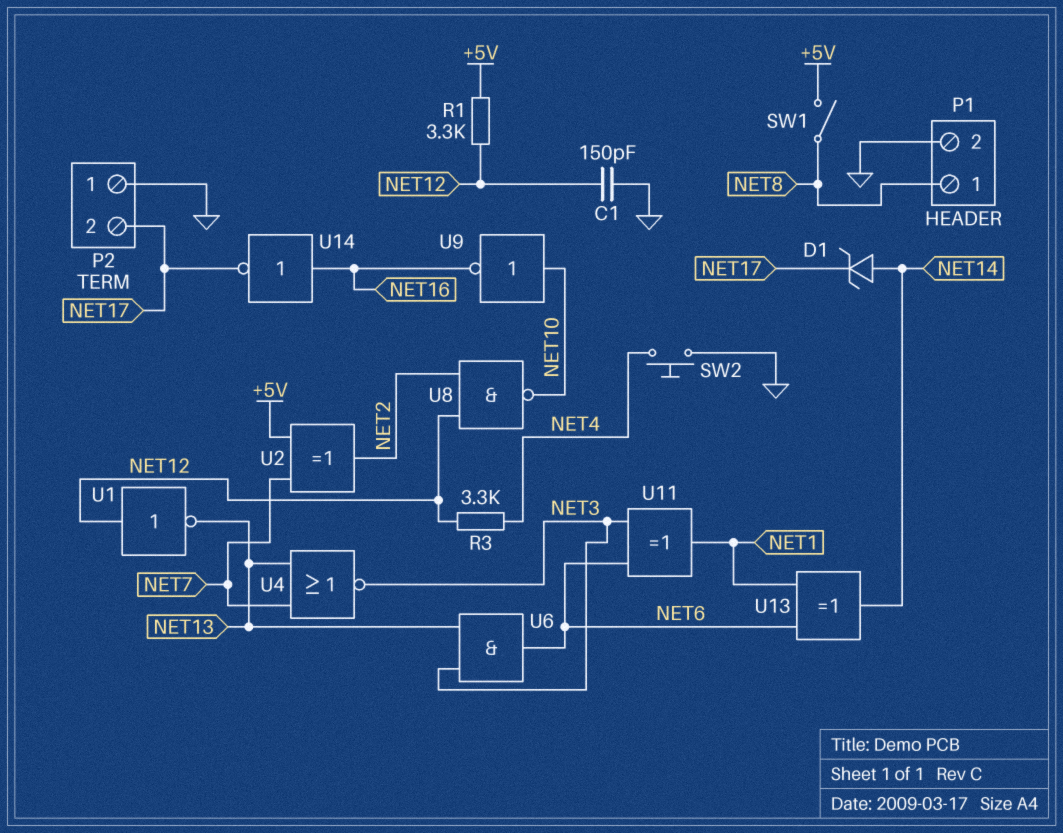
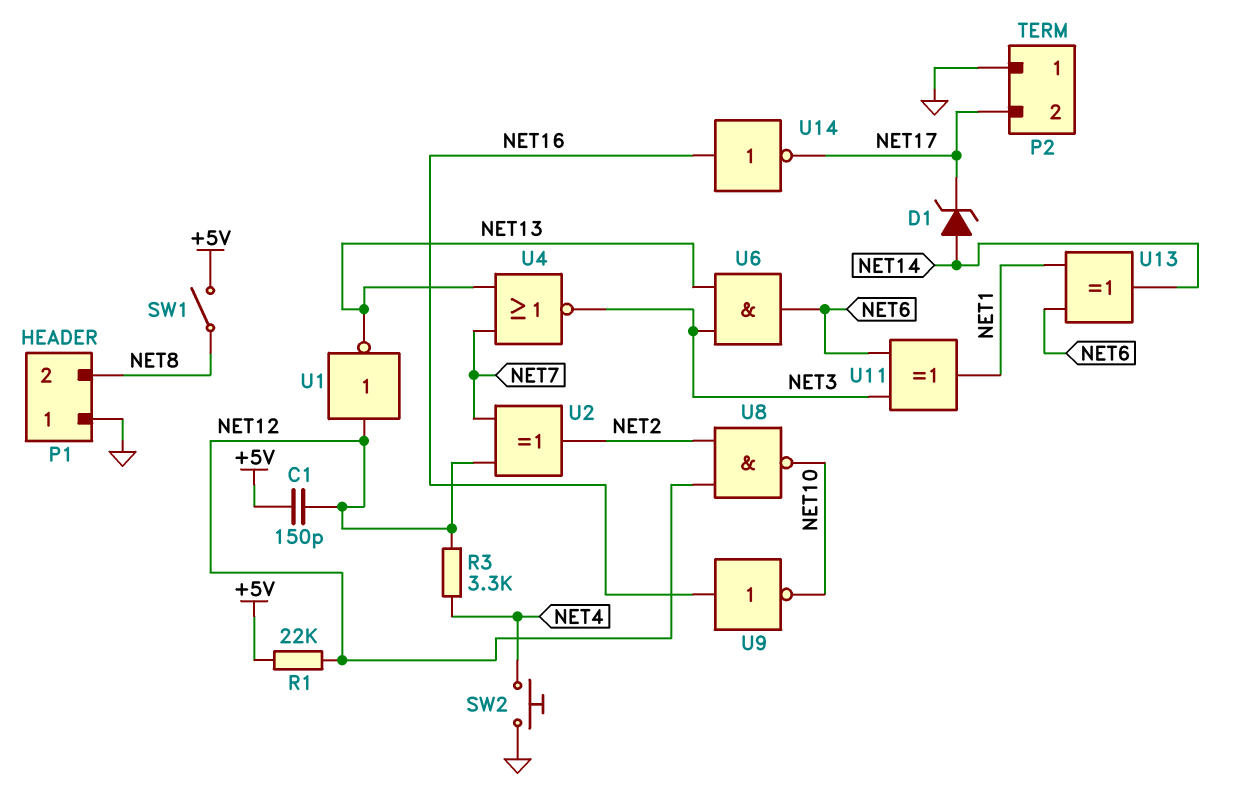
C1: 150pF (GND, NET12) -> 150pF (+5V, NET12)
P1 pin 1: NET8 -> GND
P1 pin 2: GND -> NET8
R1: 3.3k (+5V, NET12) -> 22k (+5V, NET12)
U2: XOR (in +5V, in NET7, out NET2) -> XOR (in NET7, in NET12, out NET2)
U9: NOT (in NET10, out NET16) -> NOT (in NET16, out NET10)

